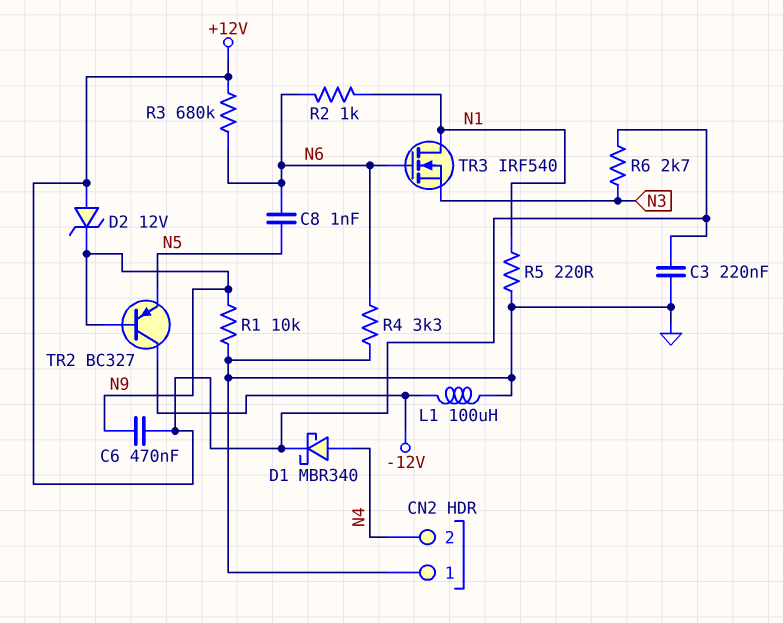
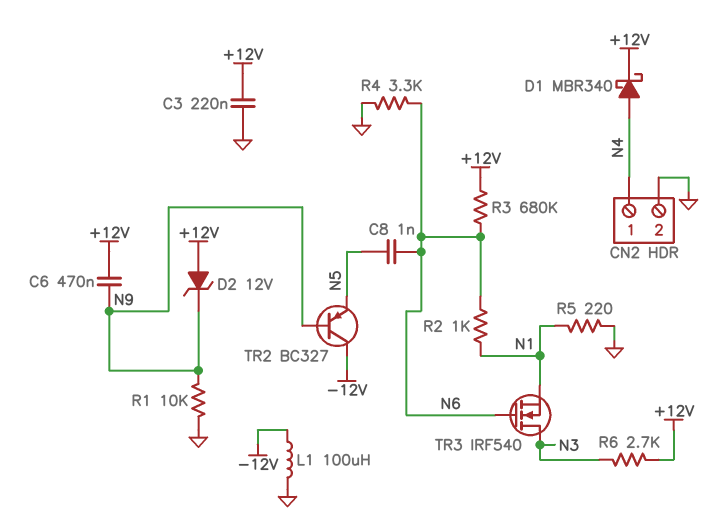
CN2 pin 1: GND -> N4
CN2 pin 2: N4 -> GND
TR3: NMOS IRF540 (G N6, D N1, S N3) -> NMOS IRF540 (G N6, D N3, S N1)

